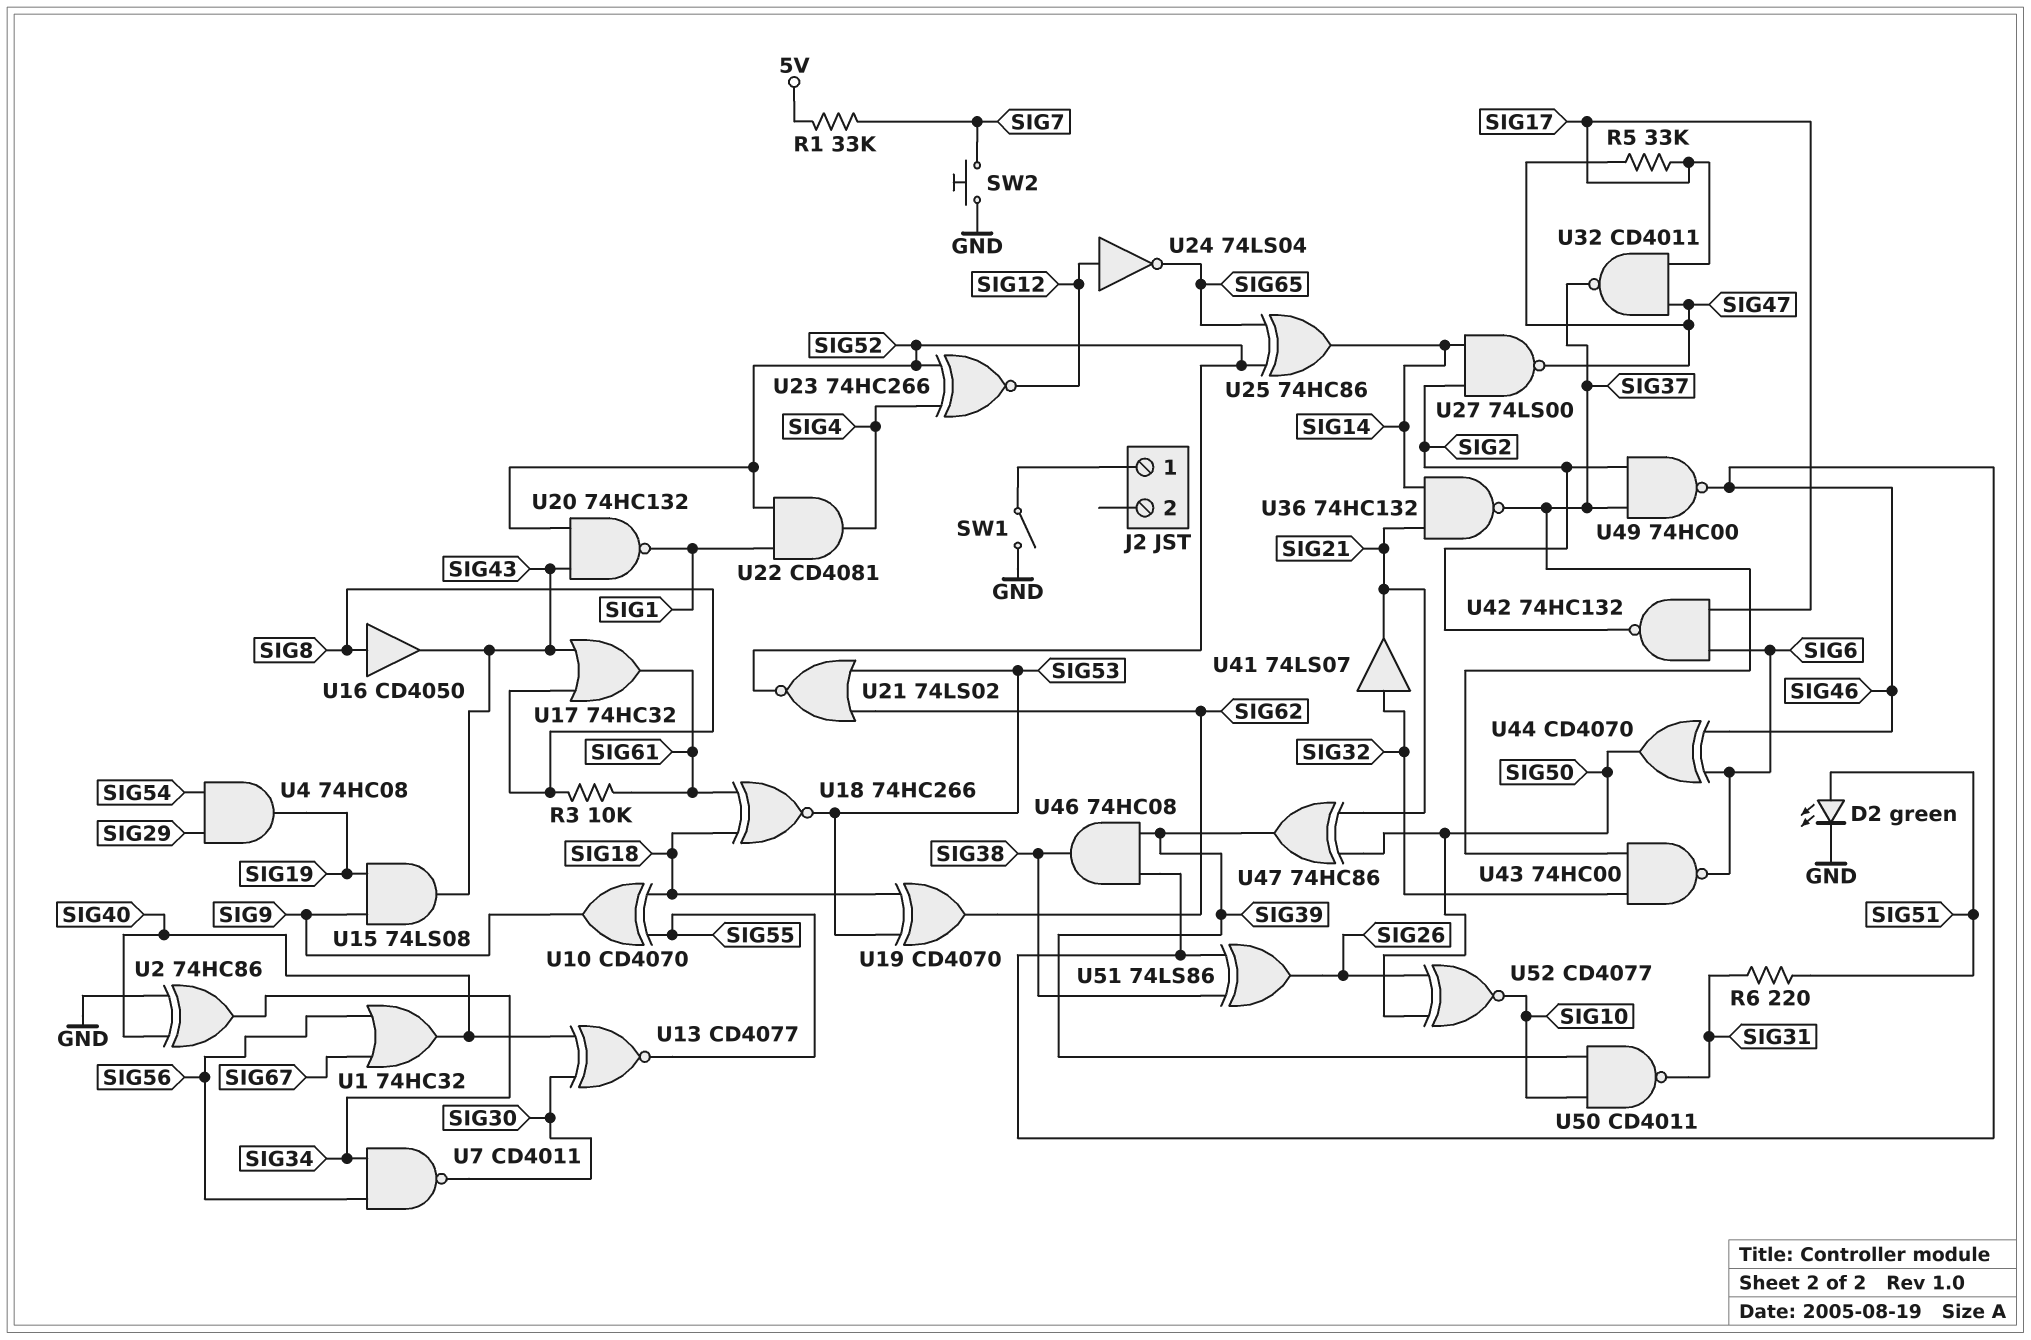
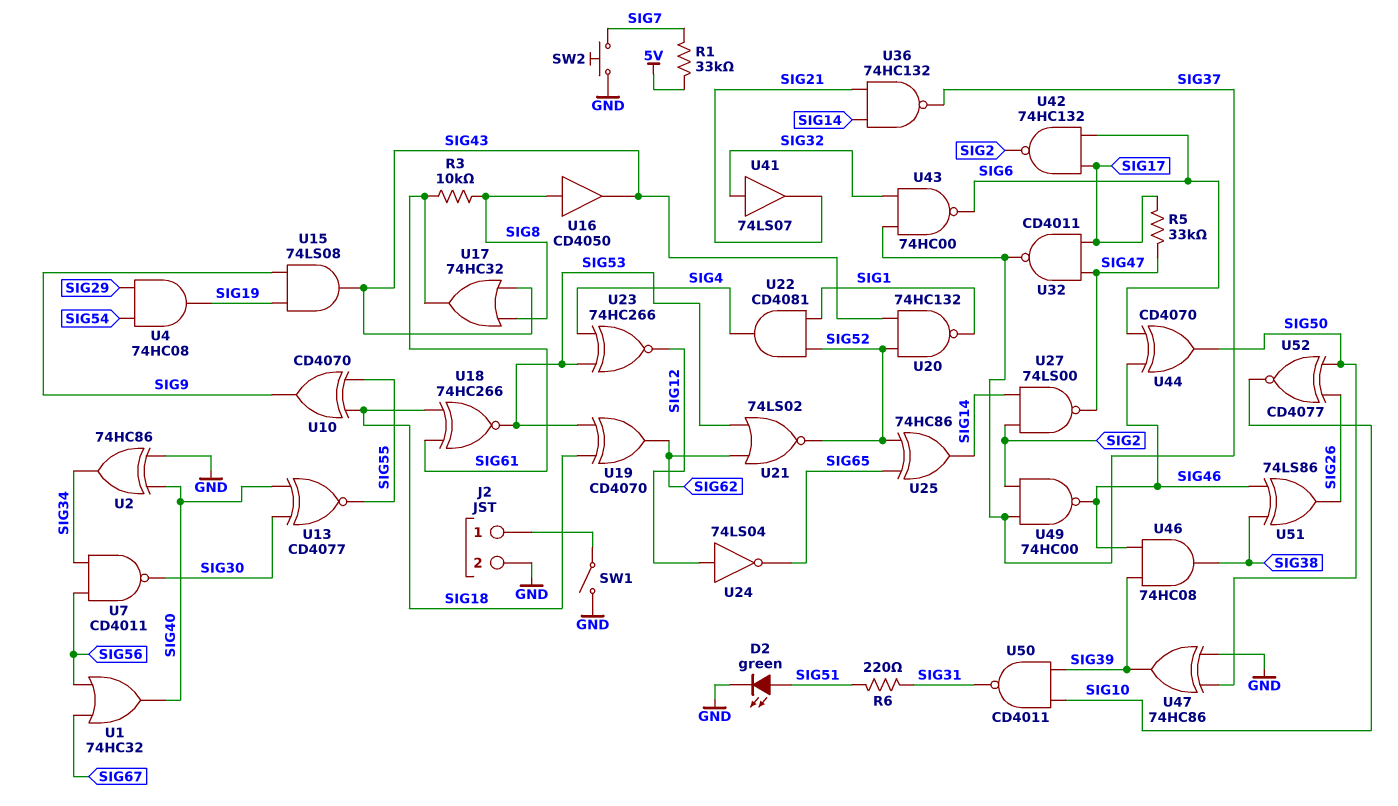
J2 pin 2: none -> GND
U23: XNOR 74HC266 (in SIG4, in SIG52, out SIG12) -> XNOR 74HC266 (in SIG4, in SIG53, out SIG12)
U47: XOR 74HC86 (in SIG21, in SIG50, out SIG39) -> XOR 74HC86 (in GND, in SIG50, out SIG39)

